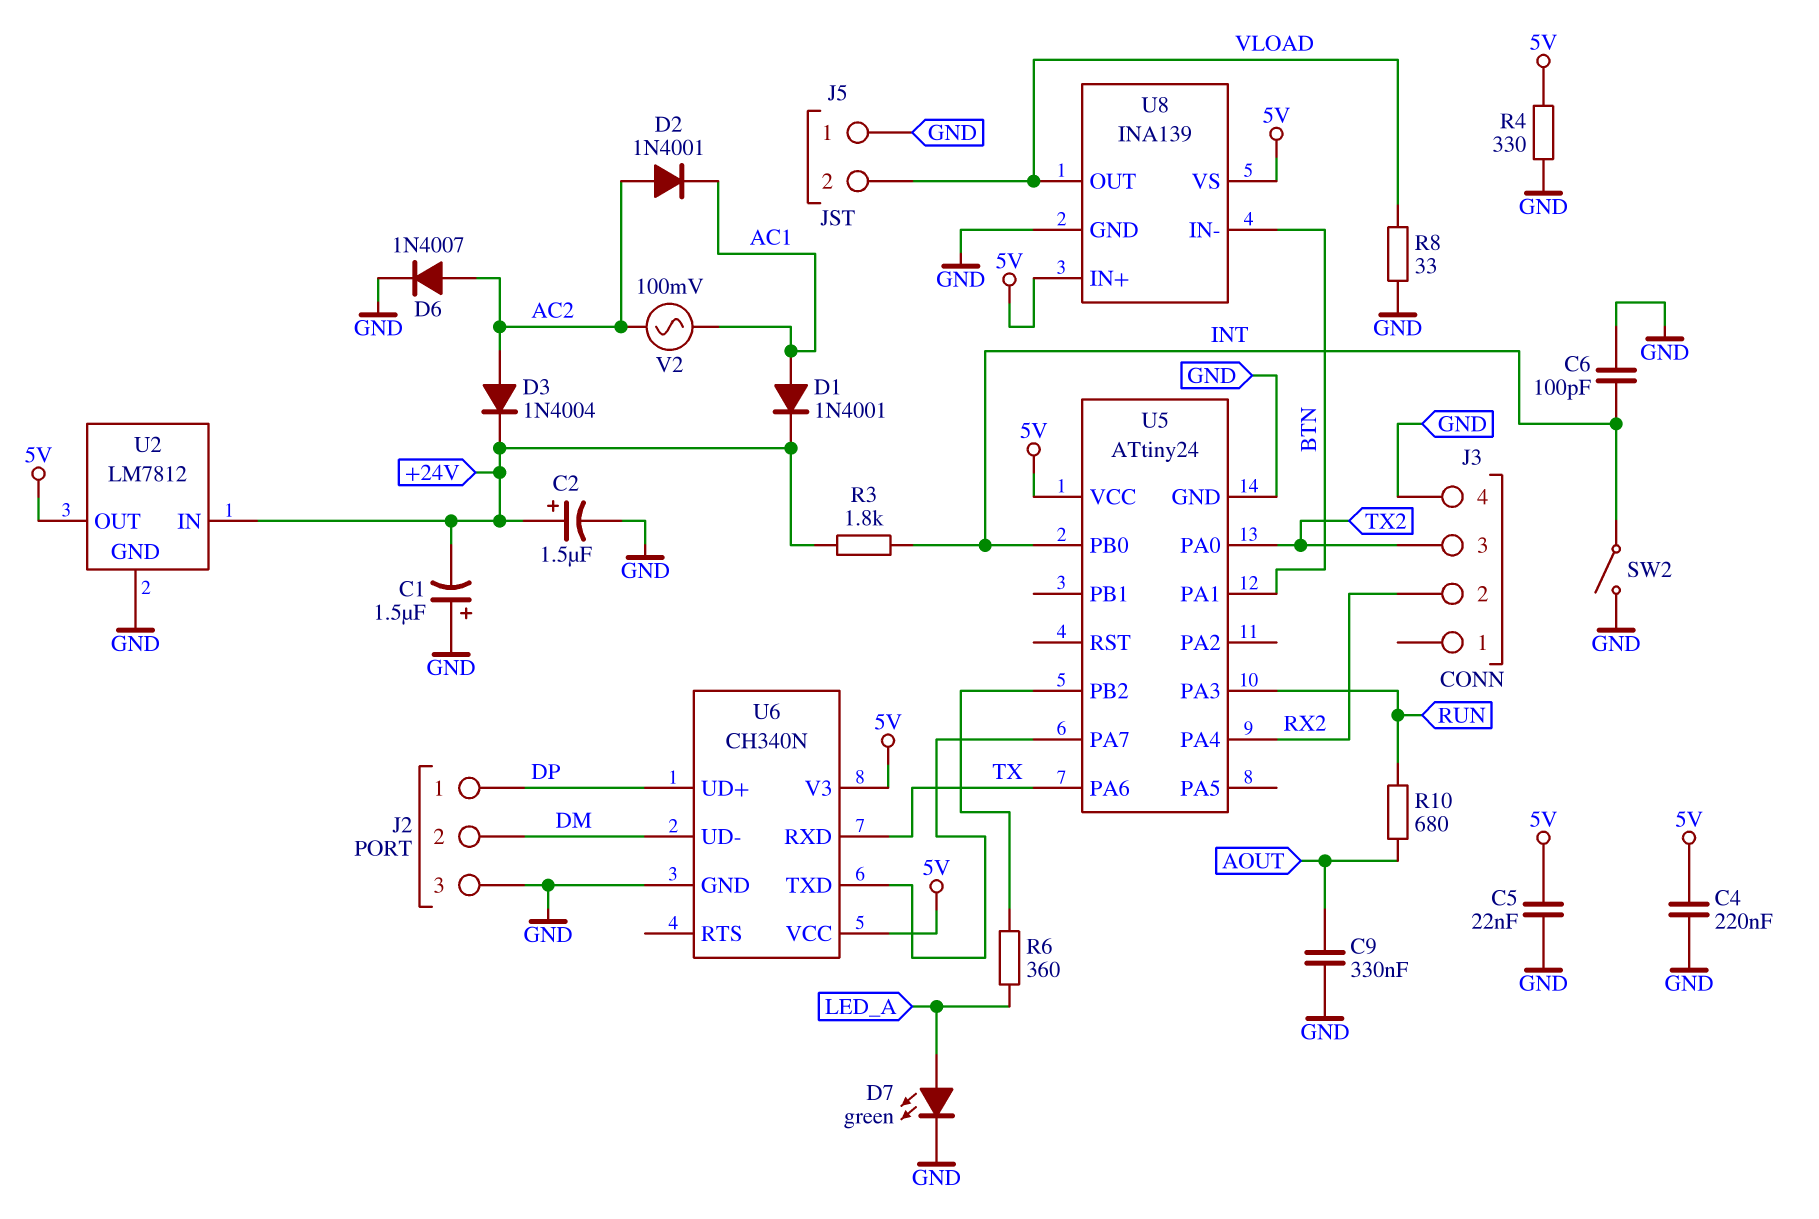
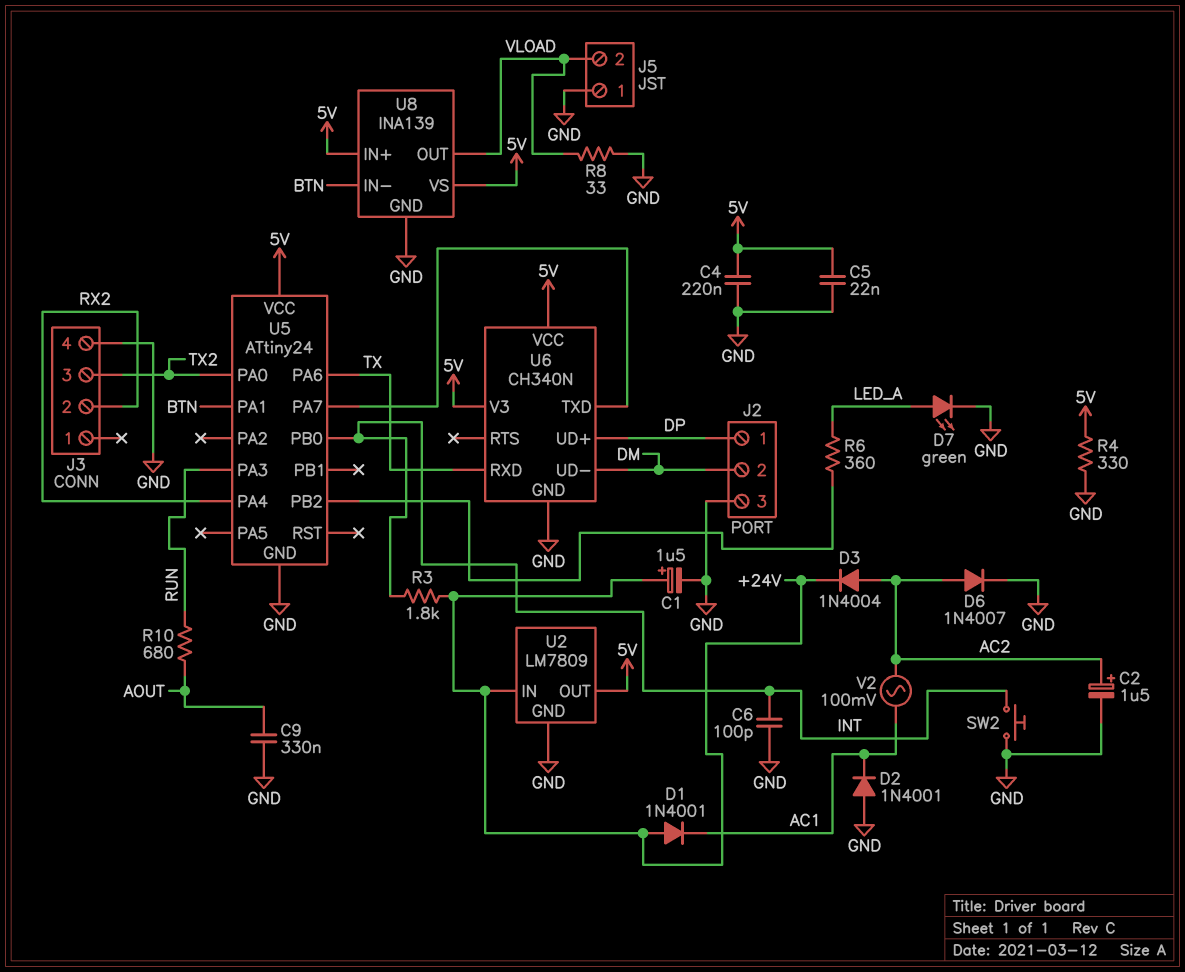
C1: 1.5uF (plus GND, minus +24V) -> 1.5uF (plus +24V, minus GND)
C2: 1.5uF (plus +24V, minus GND) -> 1.5uF (plus AC2, minus GND)
D1: diode 1N4001 (A AC1, K +24V) -> diode 1N4001 (A +24V, K AC1)
D2: diode 1N4001 (A AC2, K AC1) -> diode 1N4001 (A GND, K AC1)
SW2: switch (GND, INT) -> button (GND, INT)
U2: LM7812 -> LM7809

